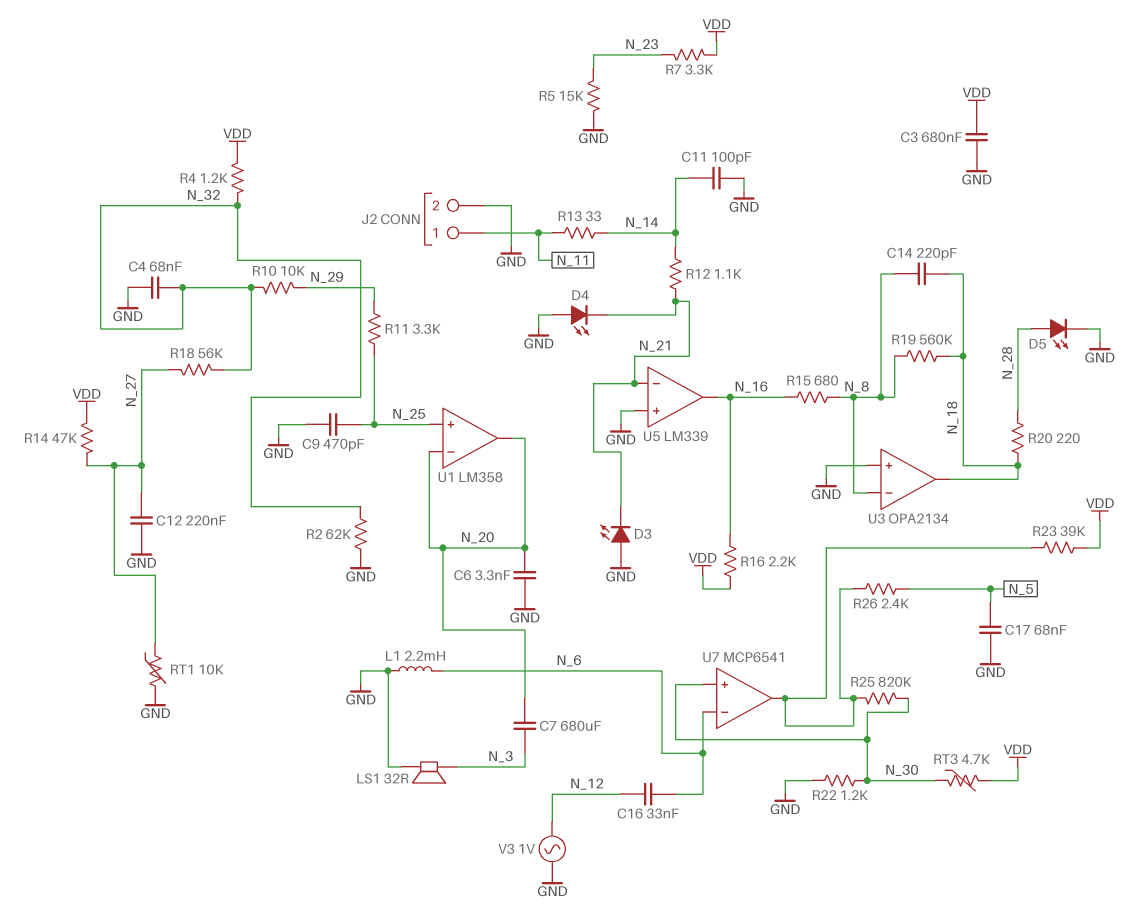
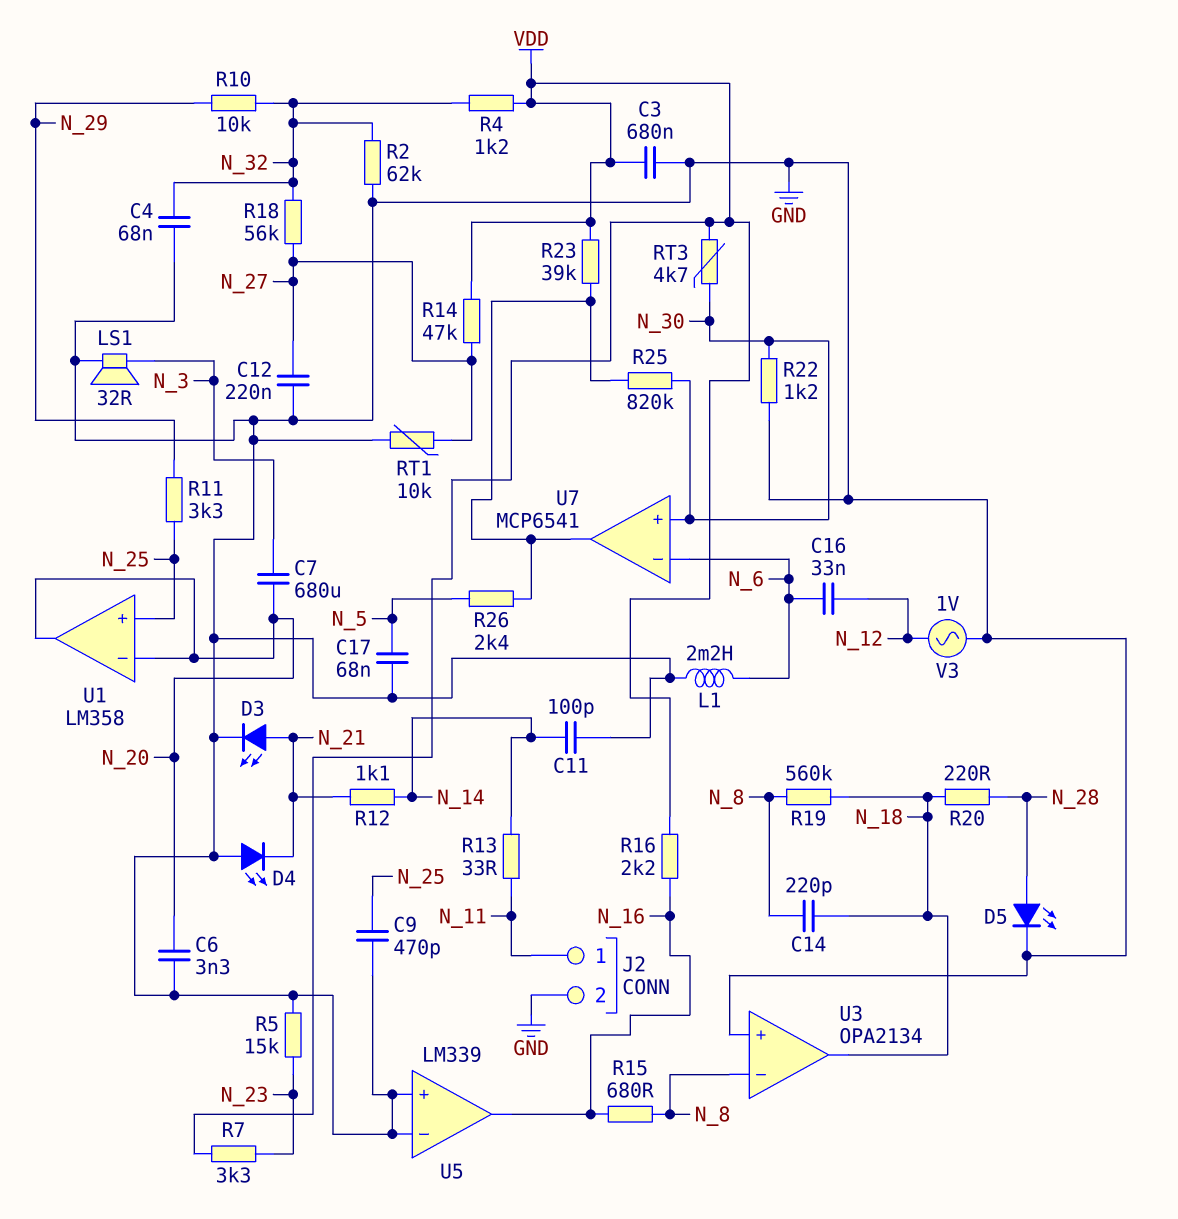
D3: LED (A GND, K N_21) -> LED (A N_21, K GND)
U5 pin in-: N_21 -> GND

